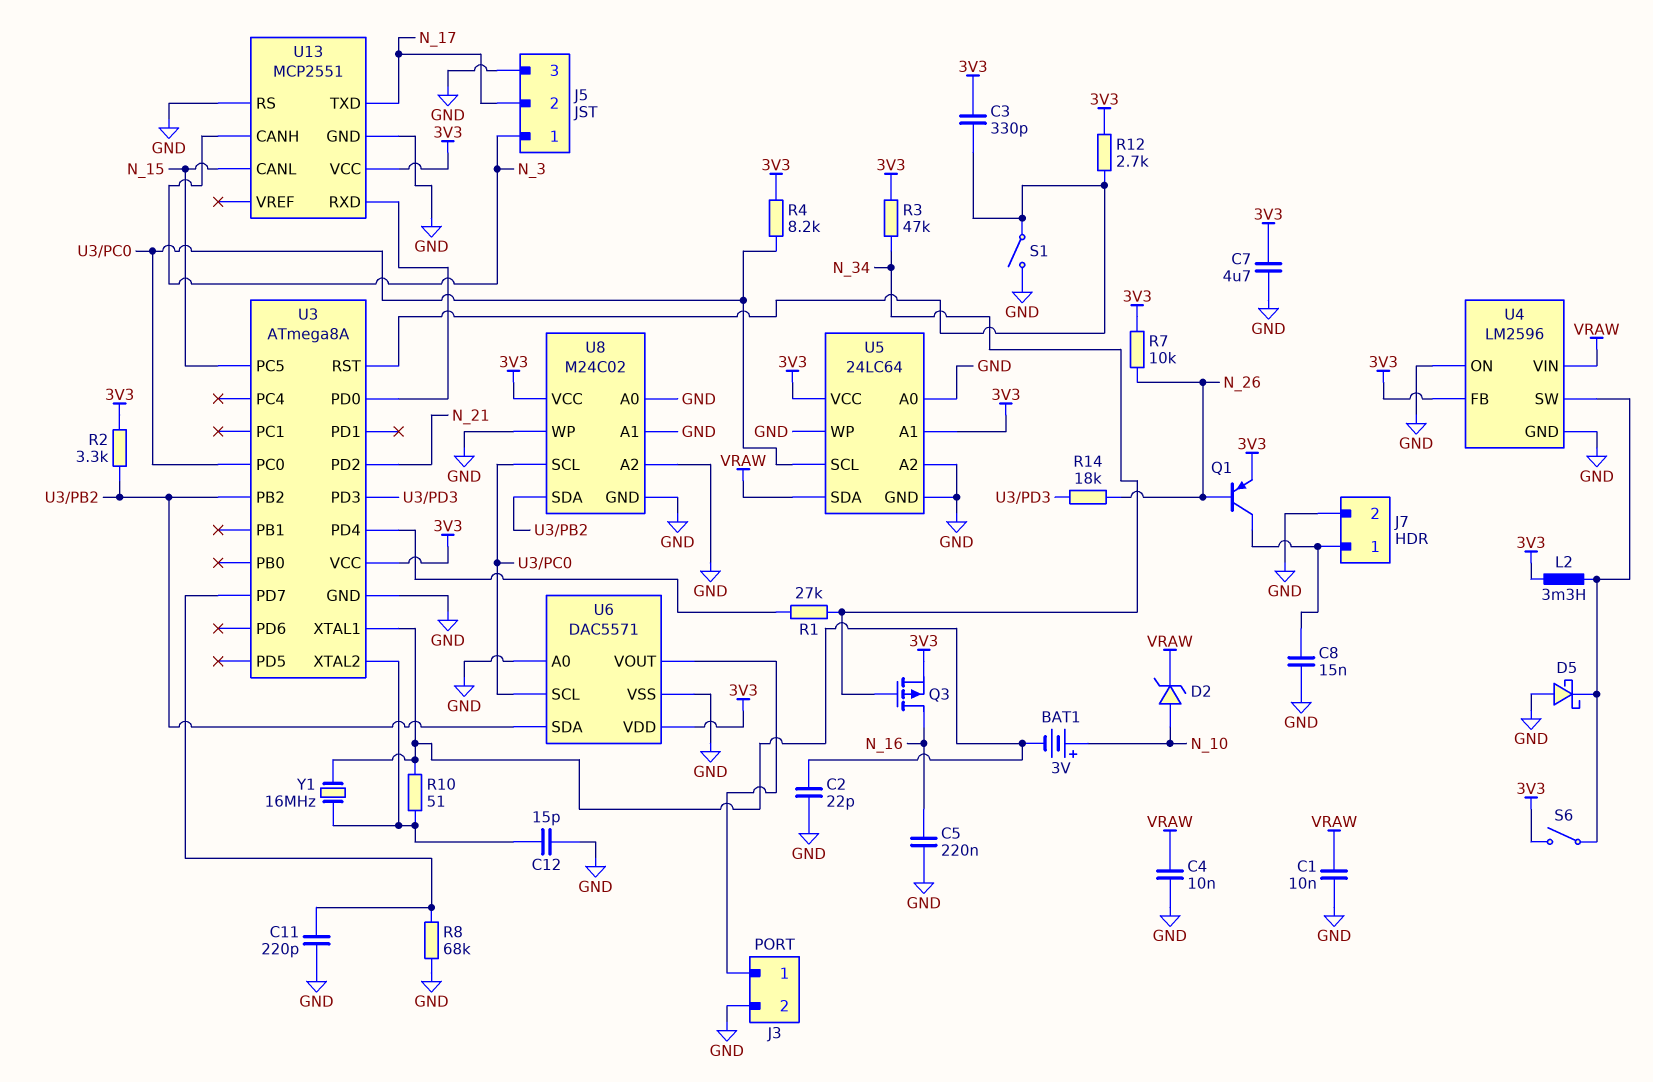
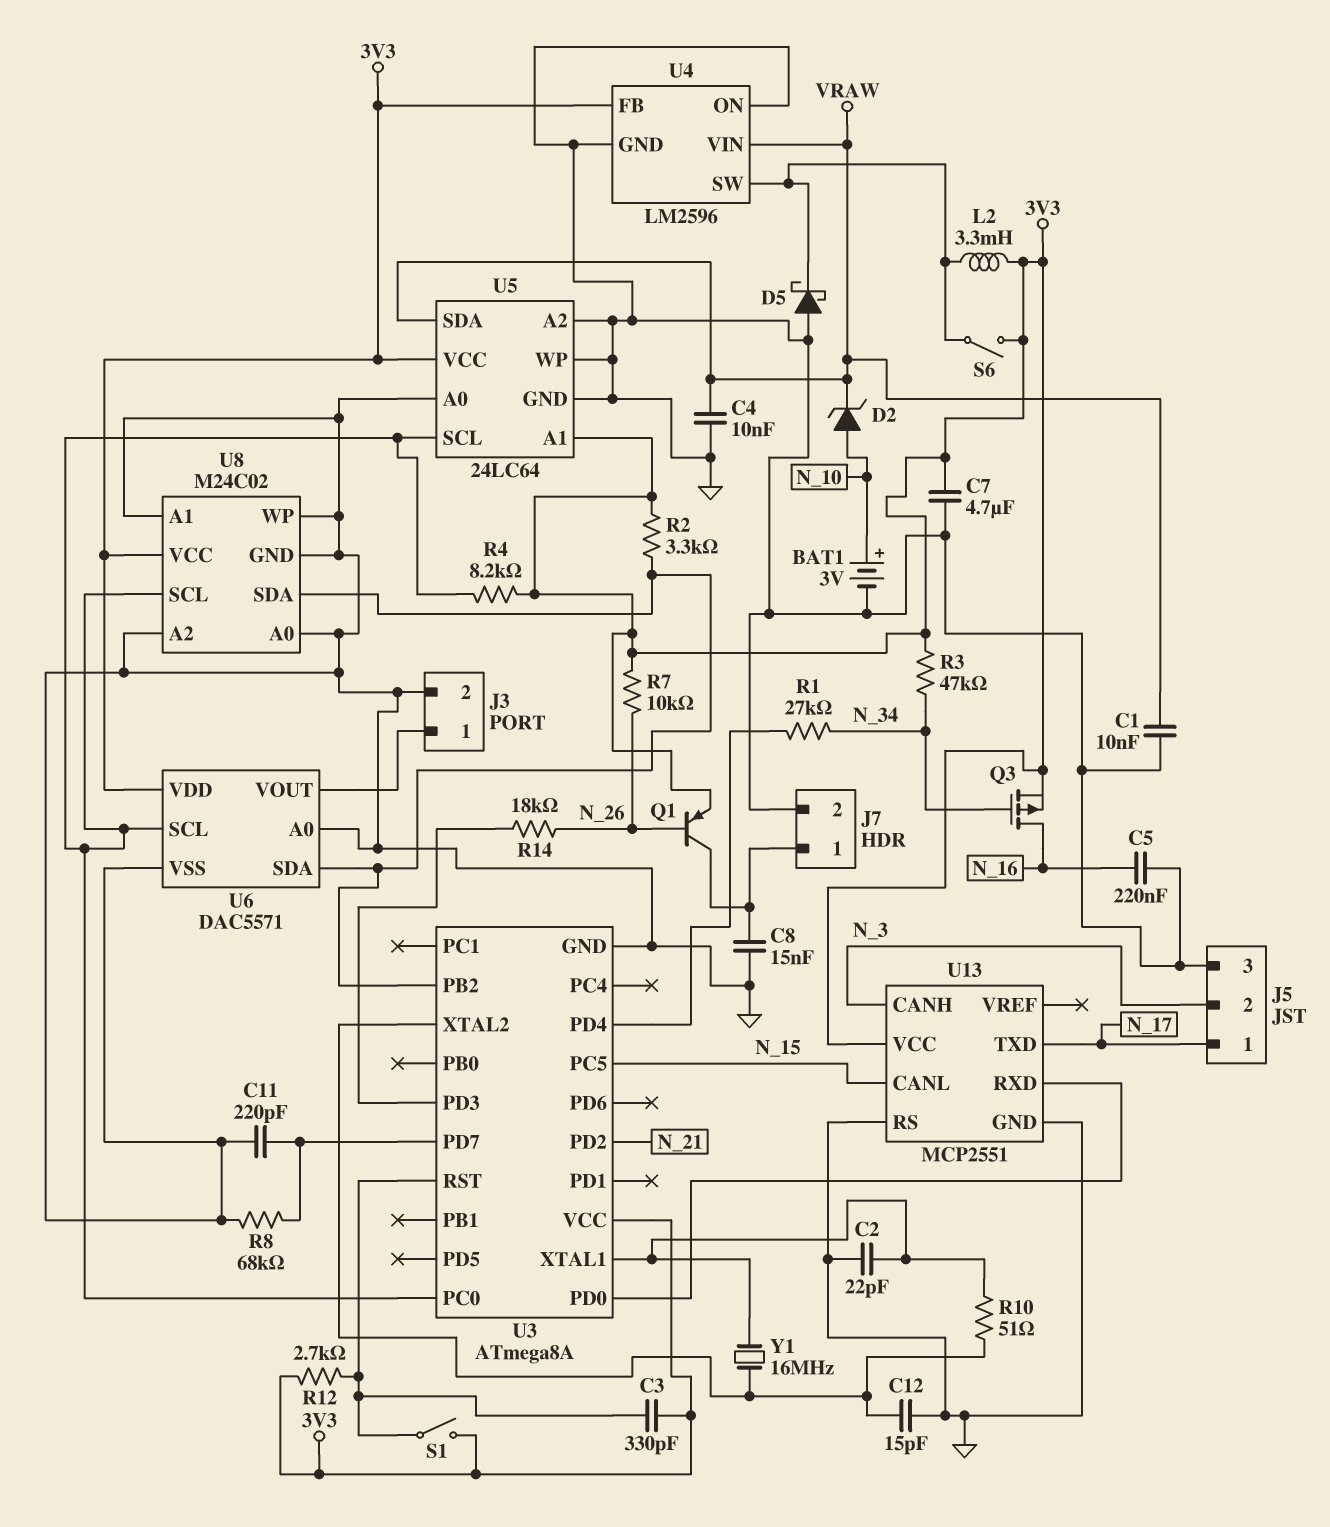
BAT1: 3V (plus N_10, minus U3/XTAL1) -> 3V (plus N_10, minus GND)
J5 pin 1: N_3 -> N_17
J5 pin 2: N_17 -> N_3
S1: switch (GND, U3/RST) -> switch (3V3, U3/RST)

